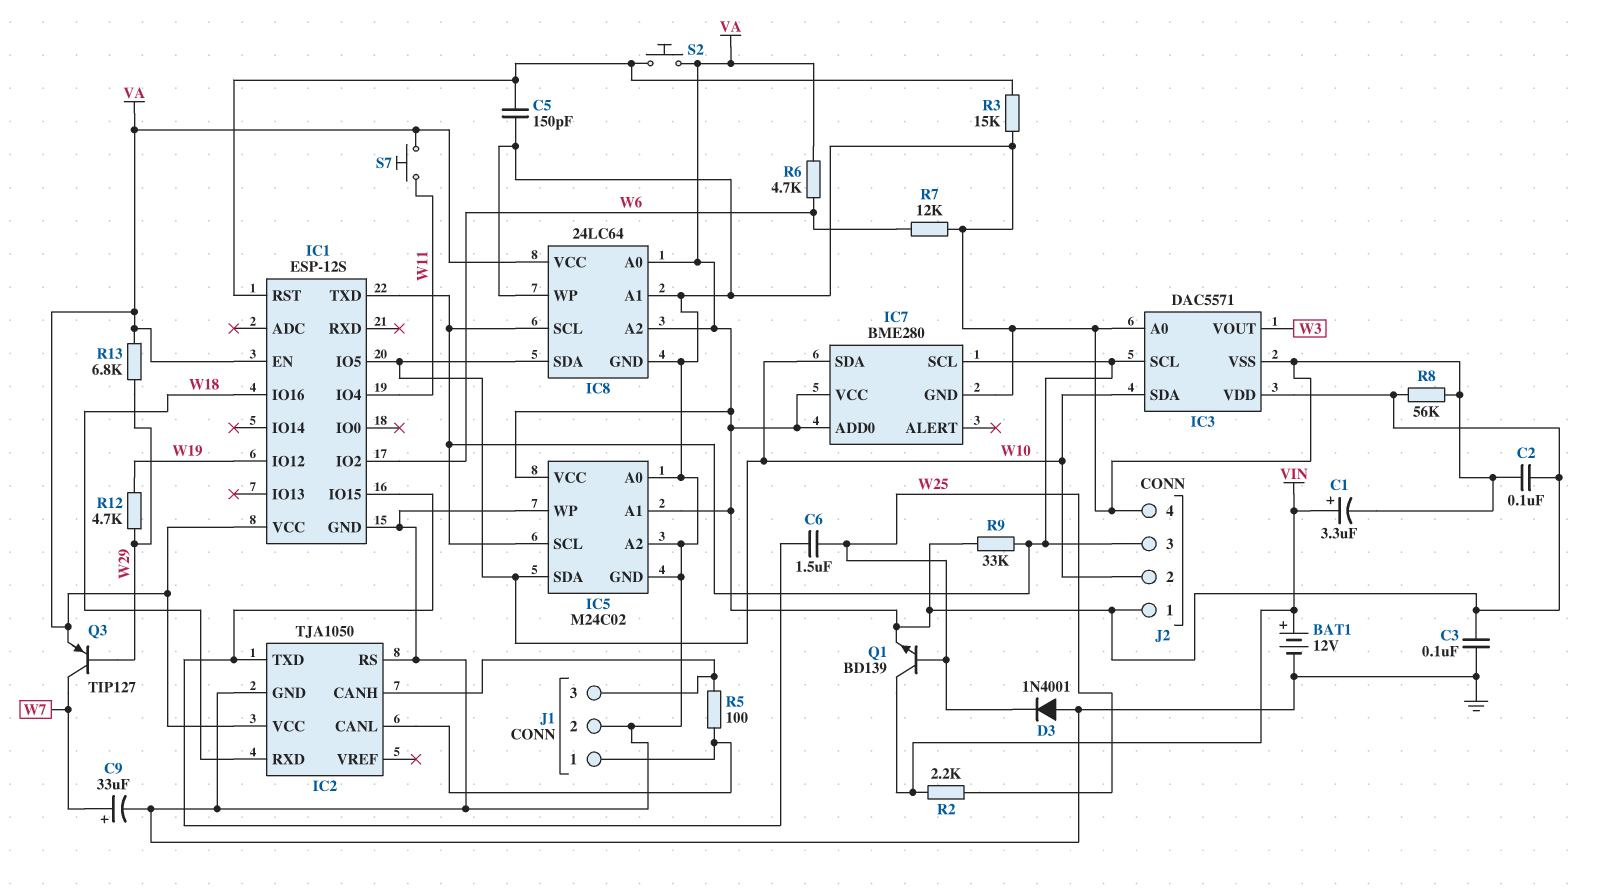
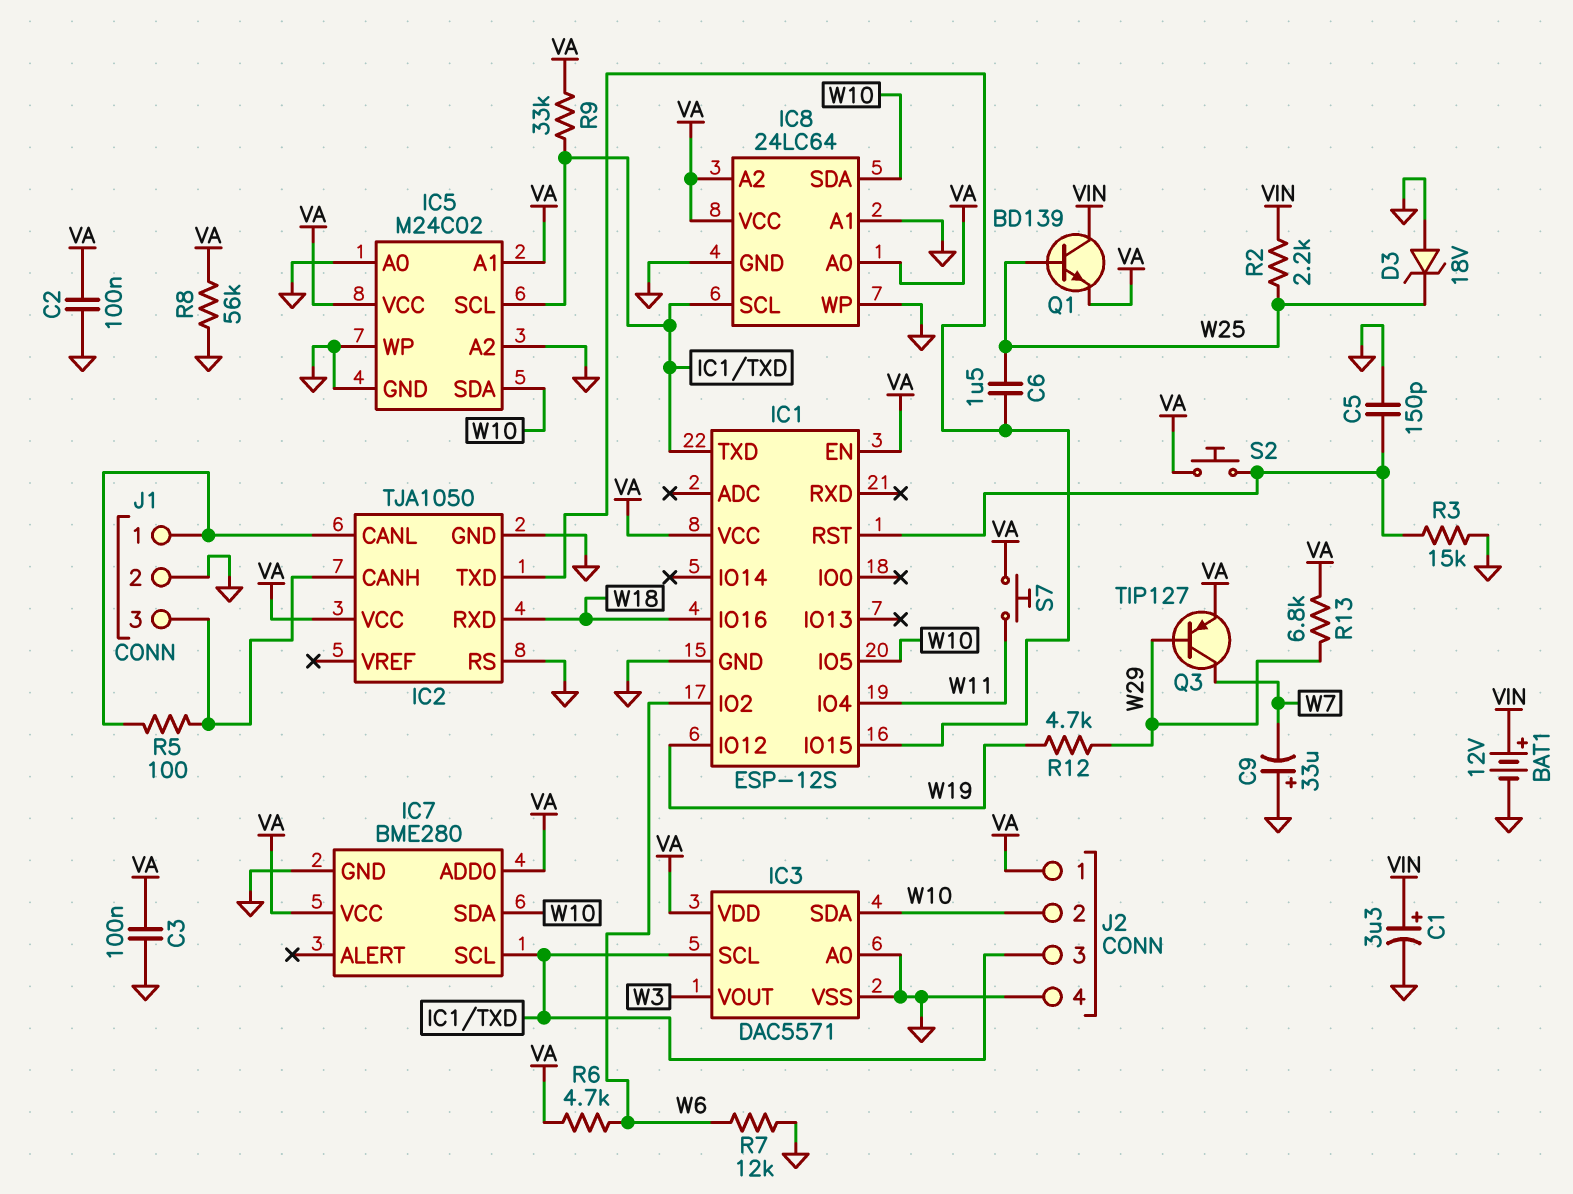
C9: 33uF (plus W7, minus GND) -> 33uF (plus GND, minus W7)
D3: diode 1N4001 (A GND, K W25) -> zener 18V (A GND, K W25)

